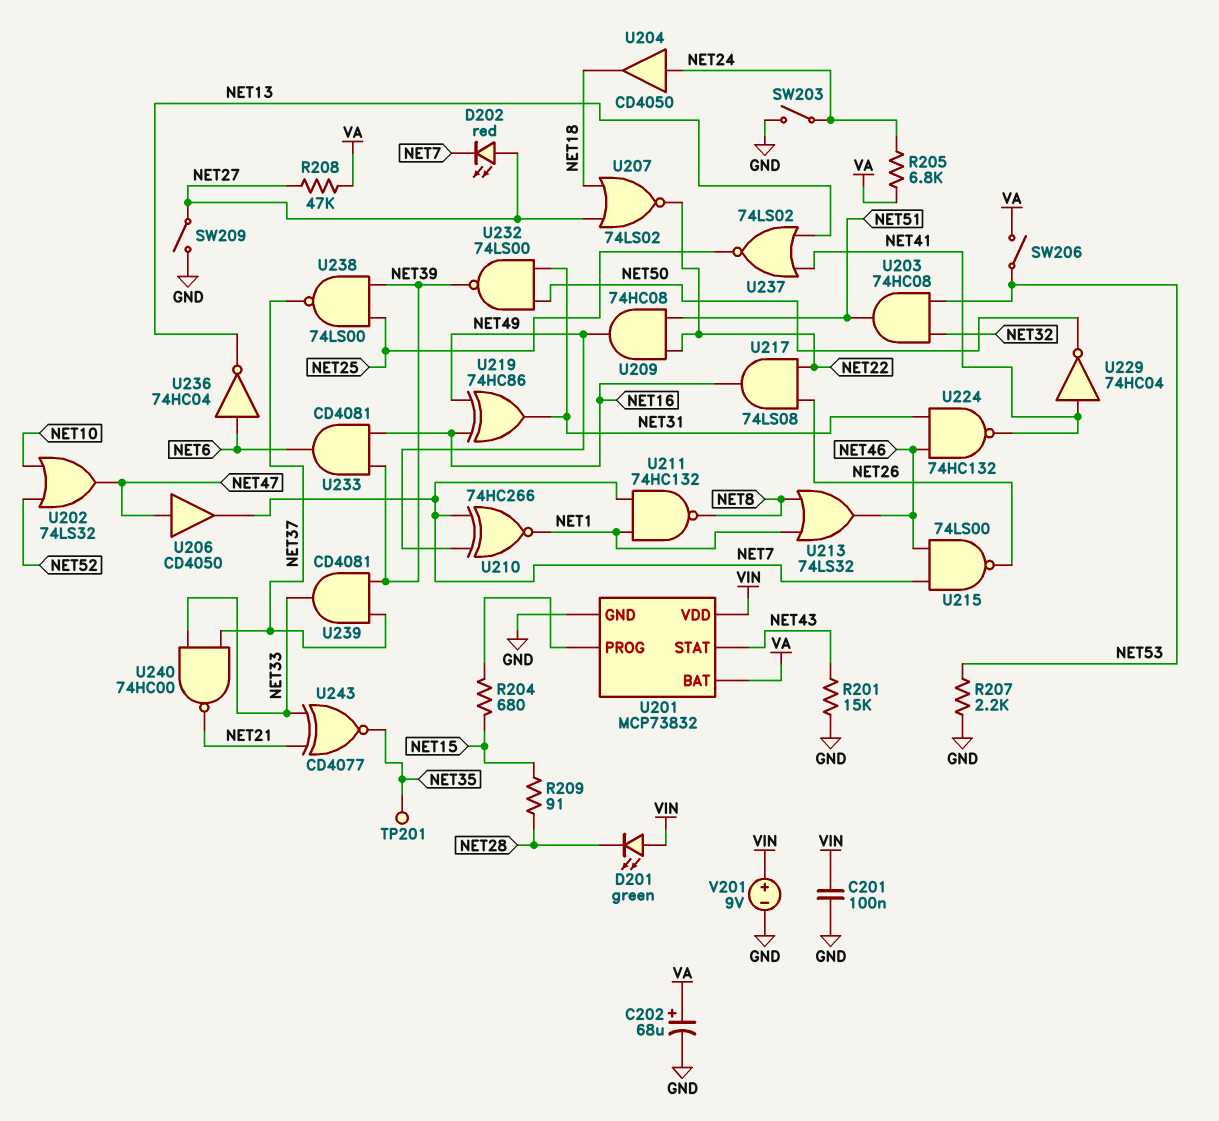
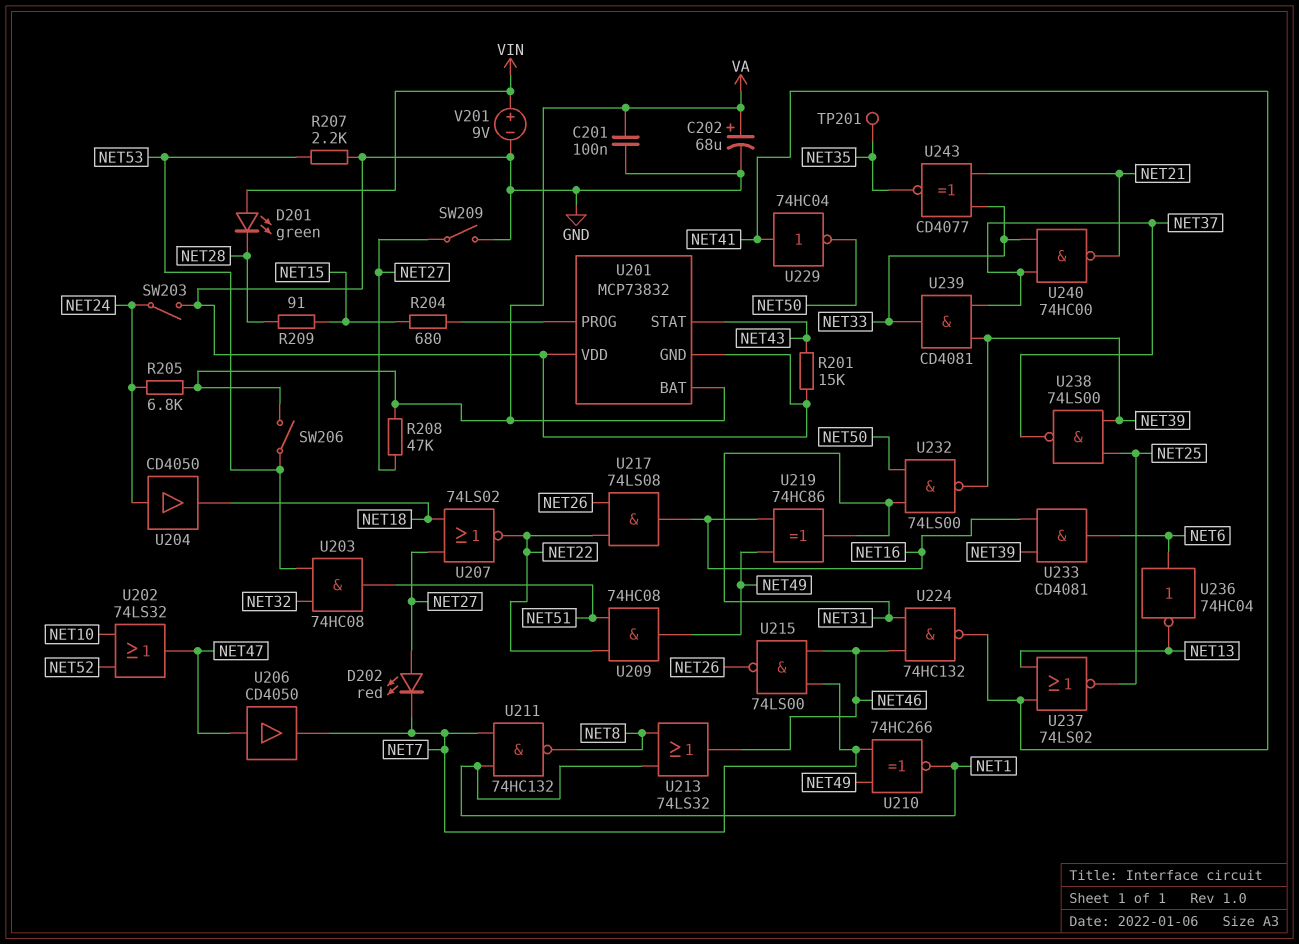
C201: 100nF (GND, VIN) -> 100nF (GND, VA)
U201 pin VDD: VIN -> GND

